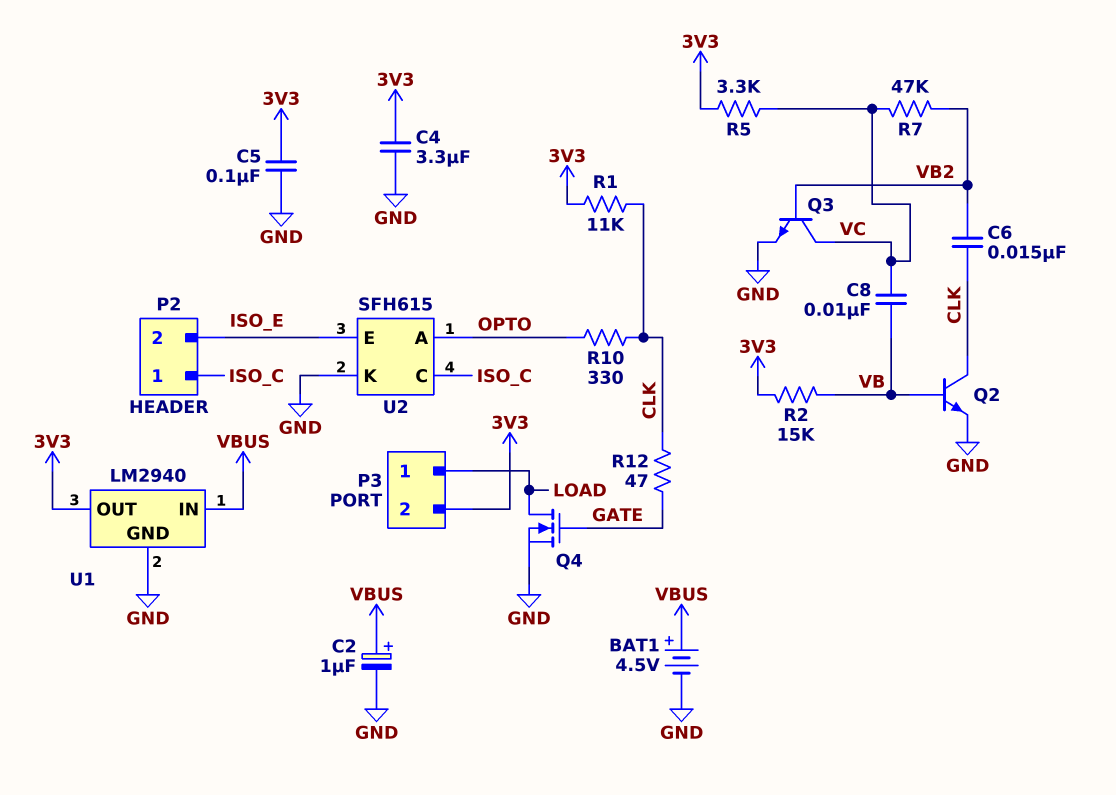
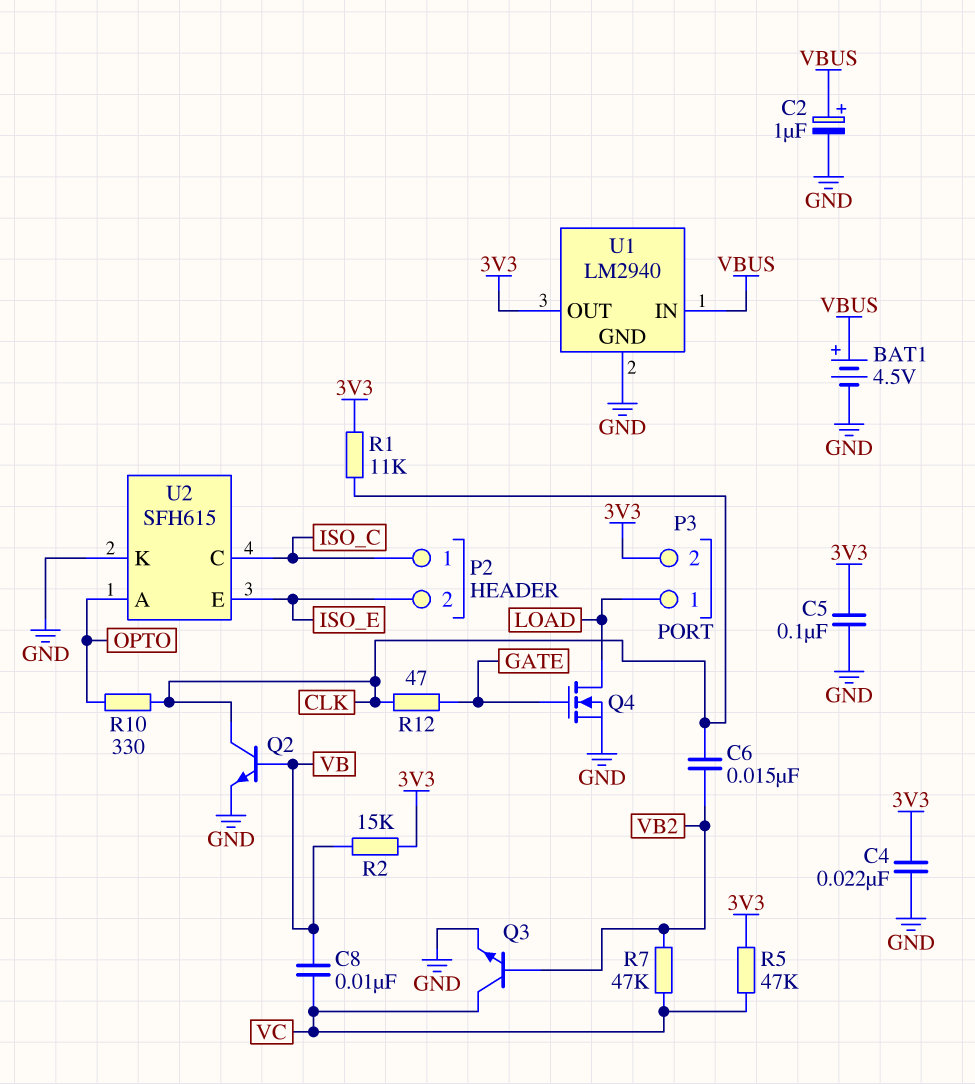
C4: 3.3uF (3V3, GND) -> 22nF (3V3, GND)
R5: 3.3k (3V3, VC) -> 47k (3V3, VC)

